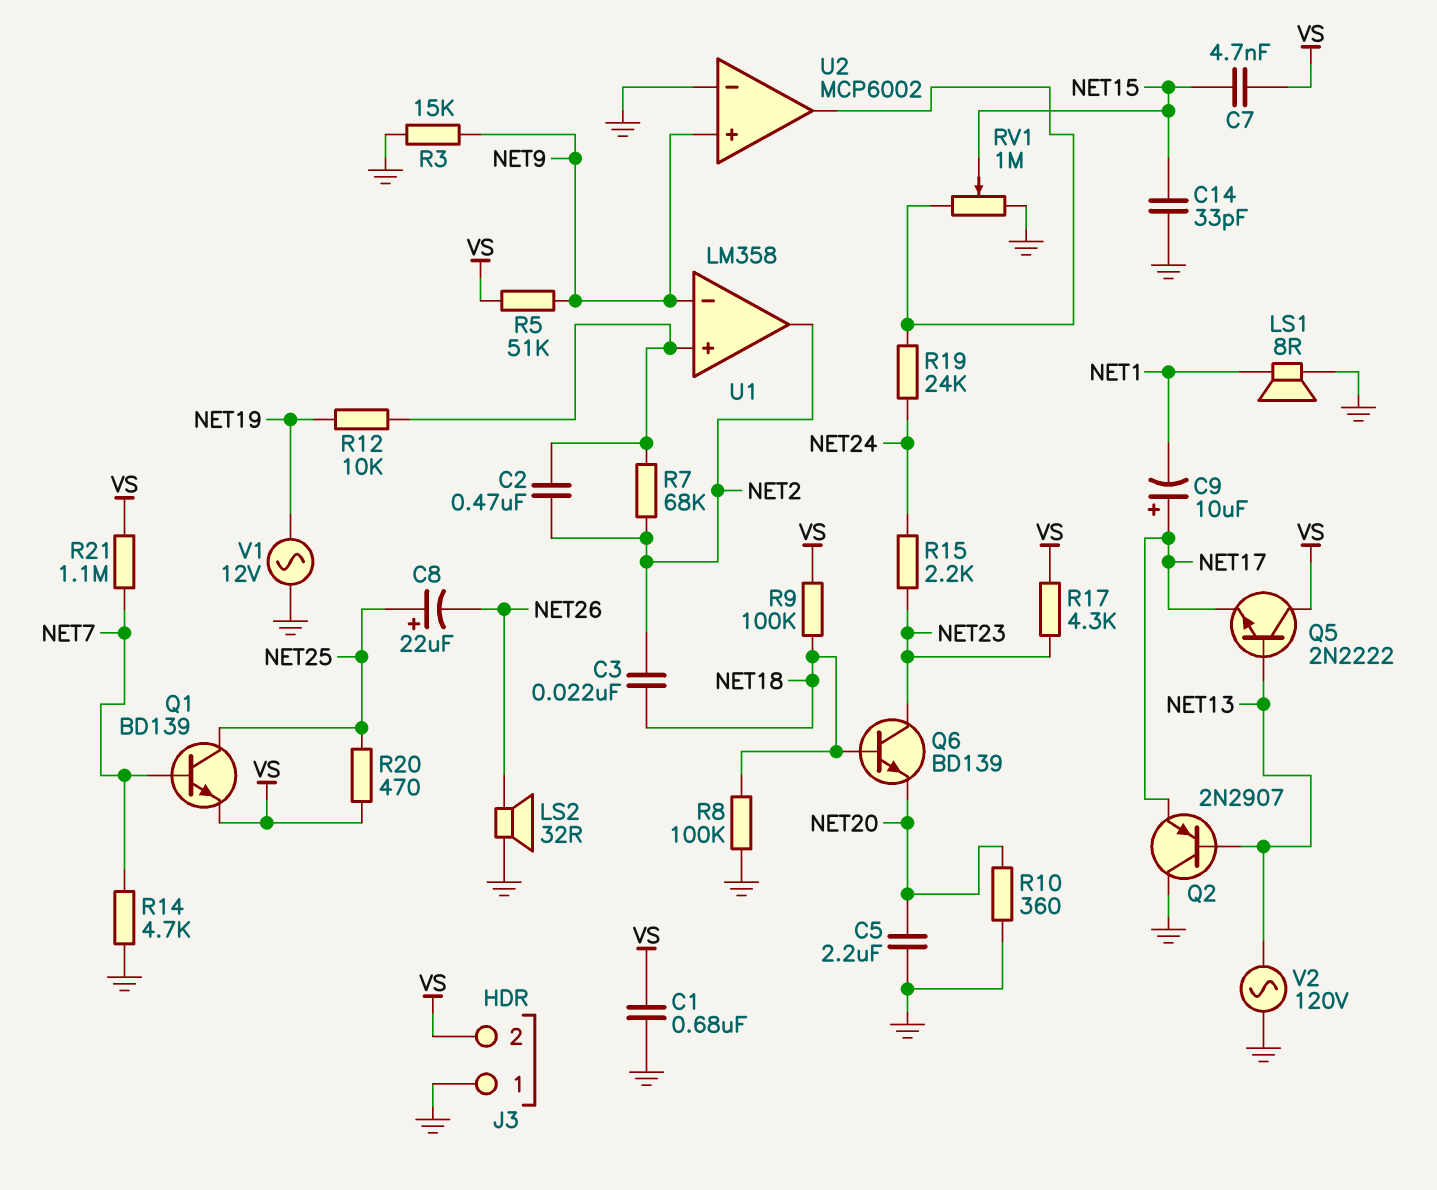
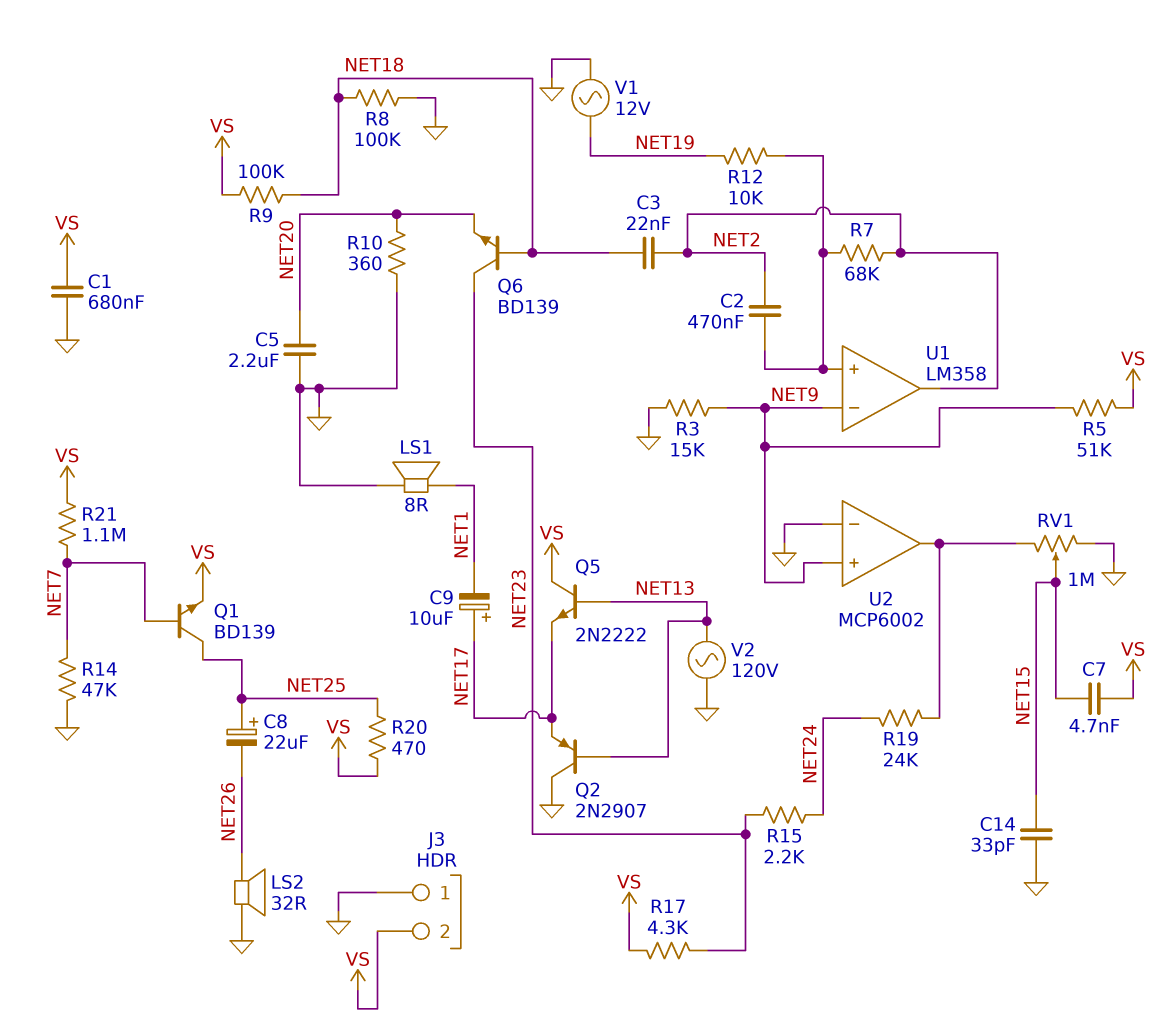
R14: 4.7k (GND, NET7) -> 47k (GND, NET7)

